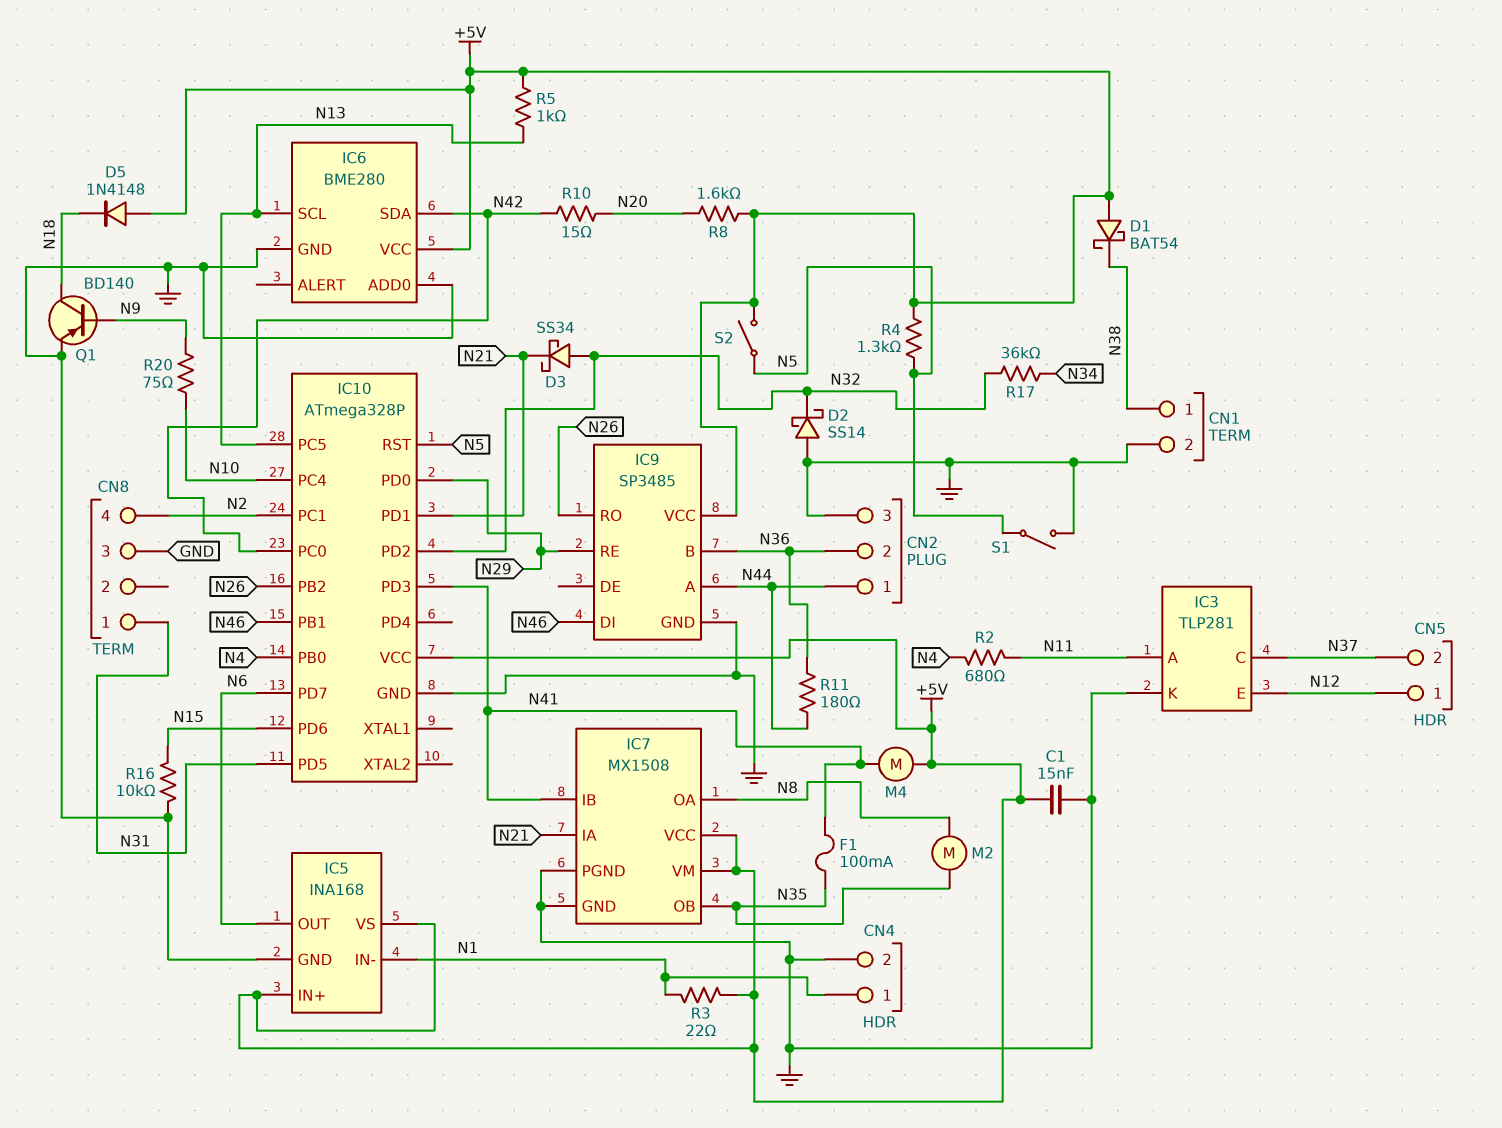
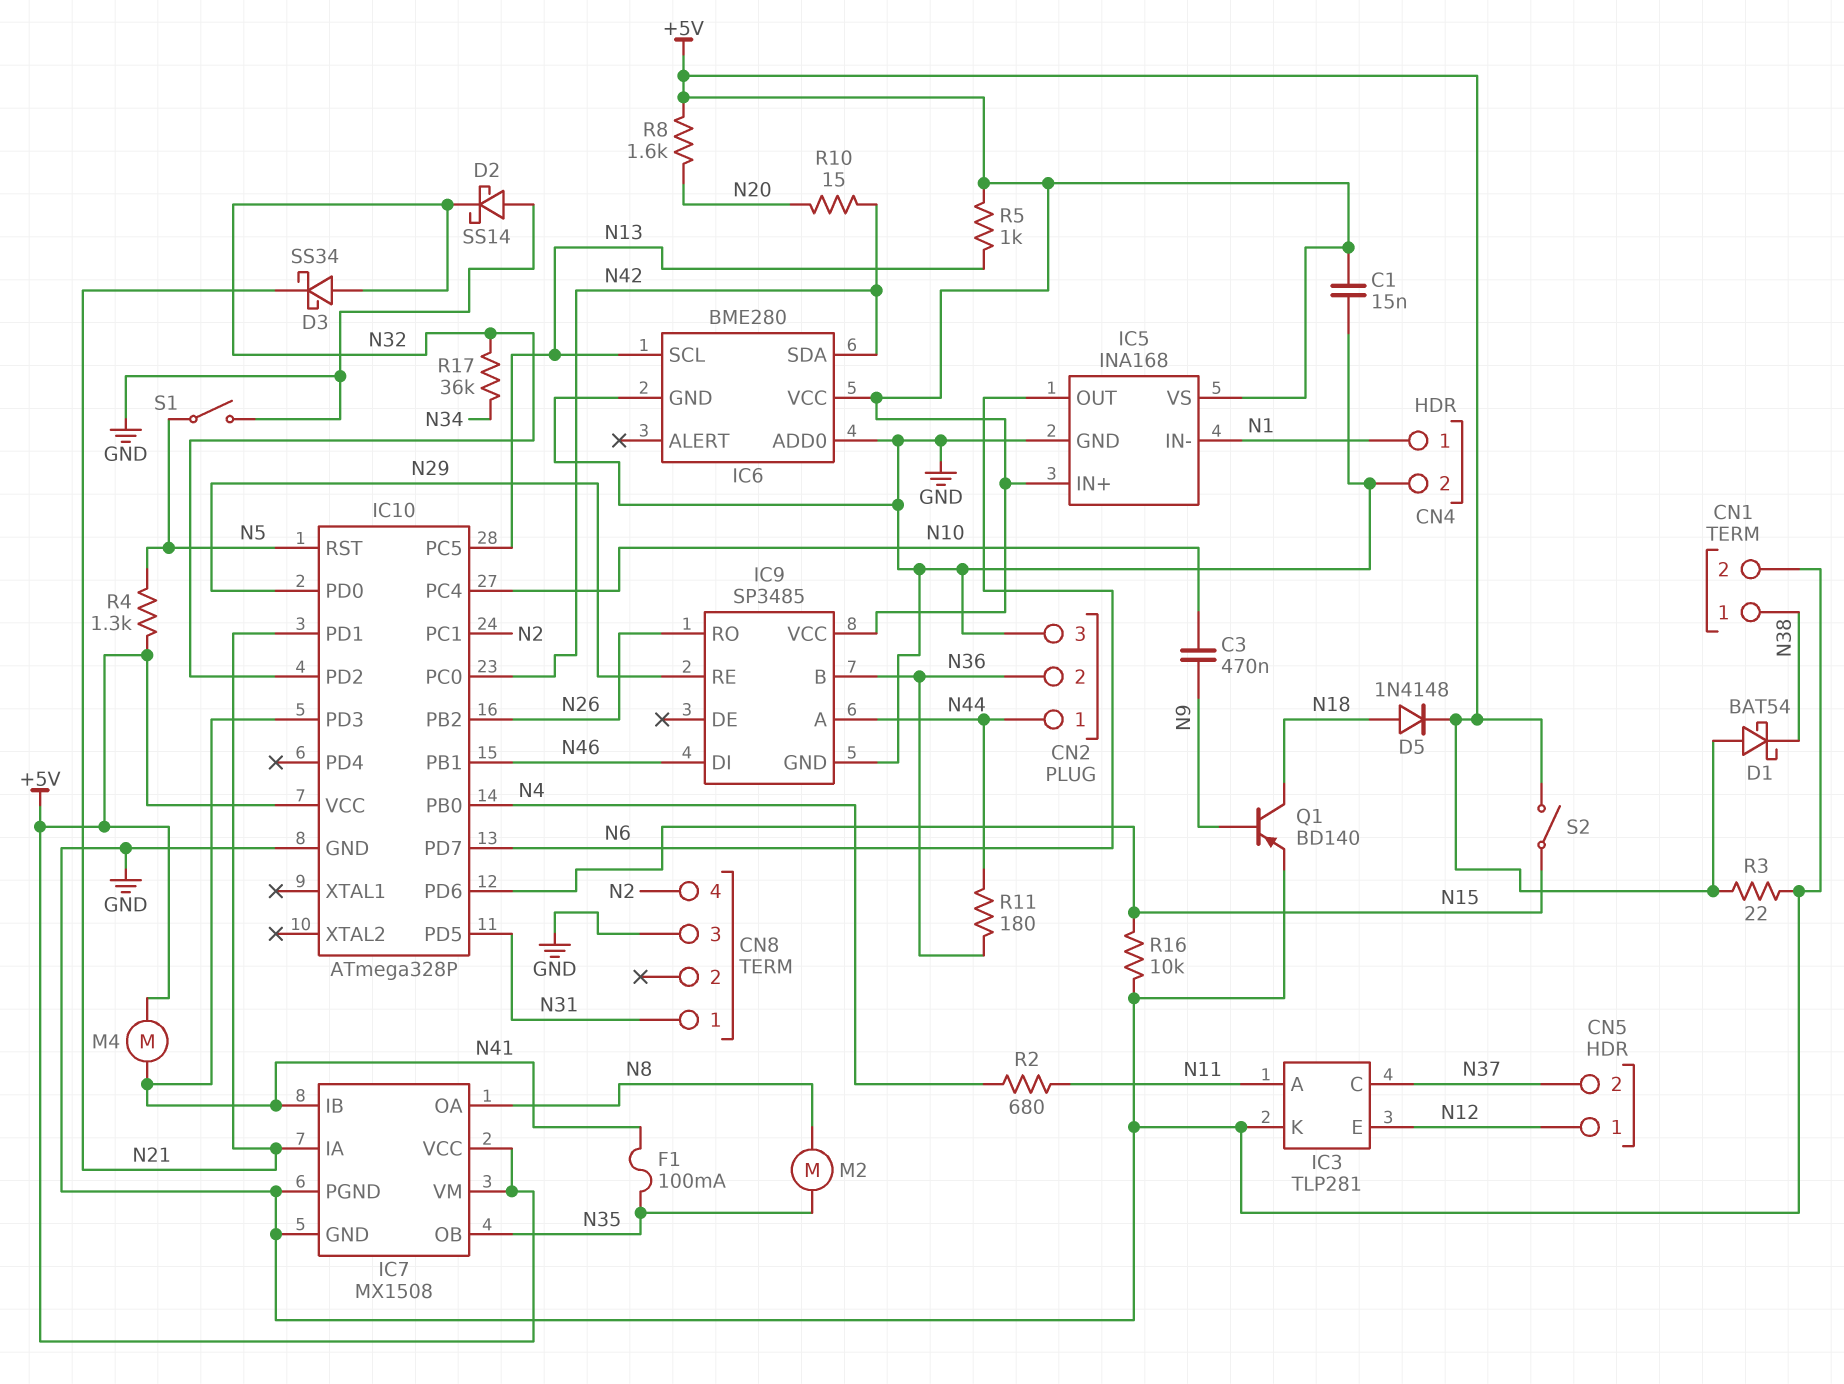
C3: none -> 470nF (N9, N10)
D5: diode 1N4148 (A +5V, K N18) -> diode 1N4148 (A N18, K +5V)
R3: 22 (+5V, N1) -> 22 (+5V, GND)
R20: 75 (N9, N10) -> none
S2: switch (+5V, N5) -> switch (+5V, N15)

